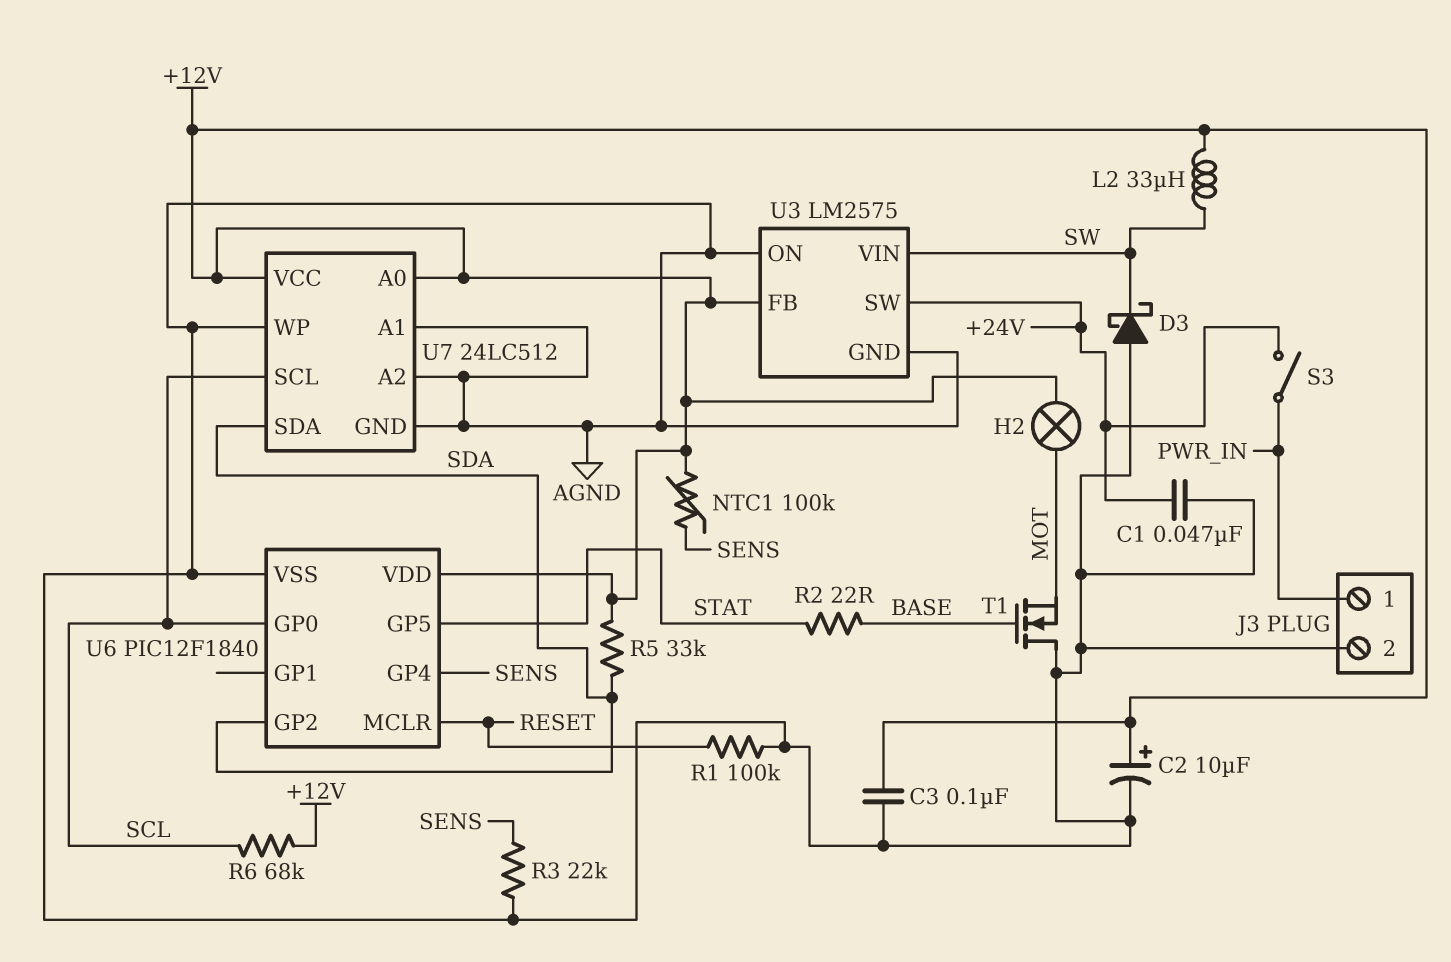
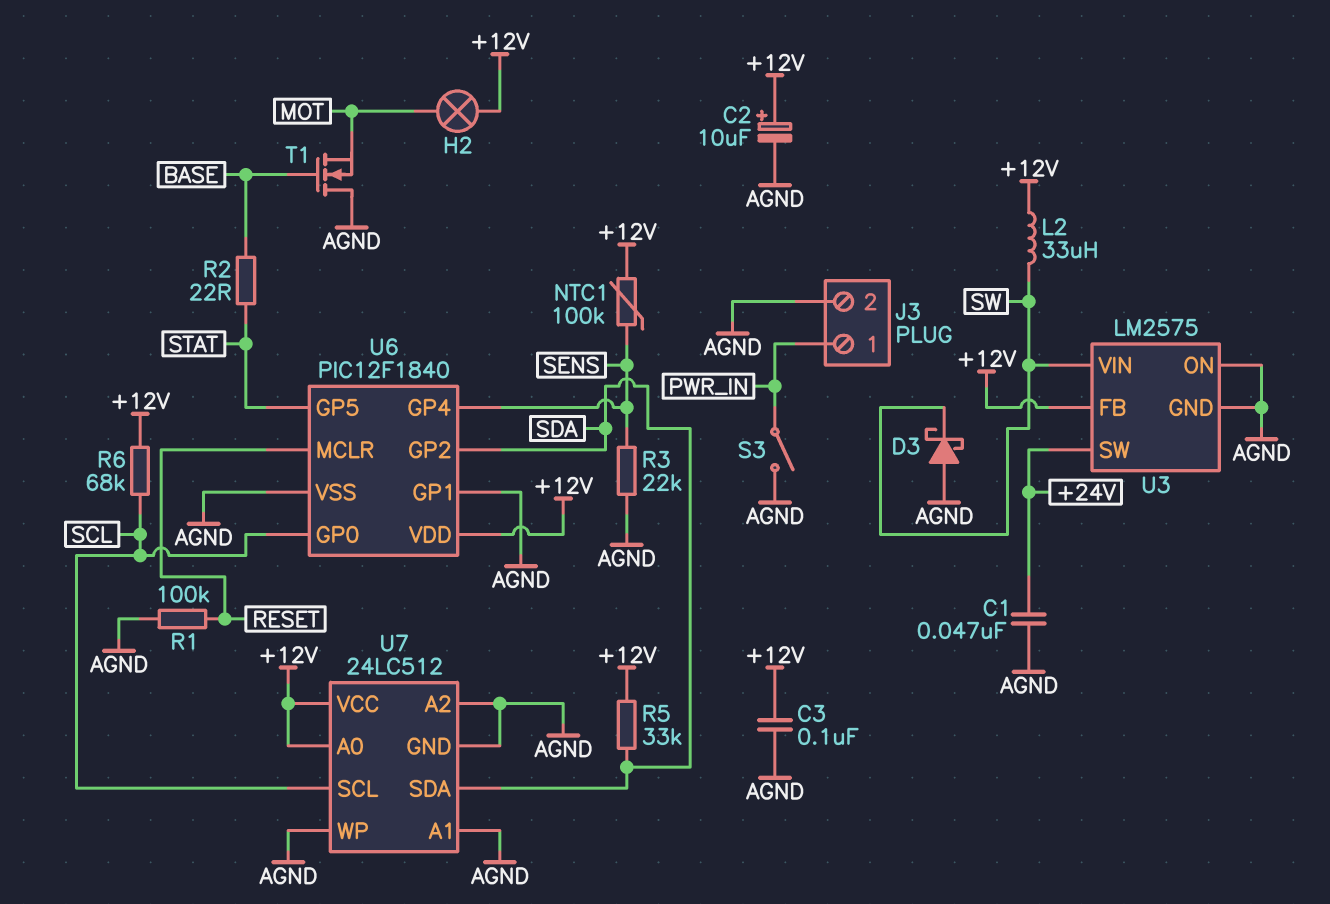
S3: switch (+24V, PWR_IN) -> switch (AGND, PWR_IN)
U6 pin GP1: none -> AGND

